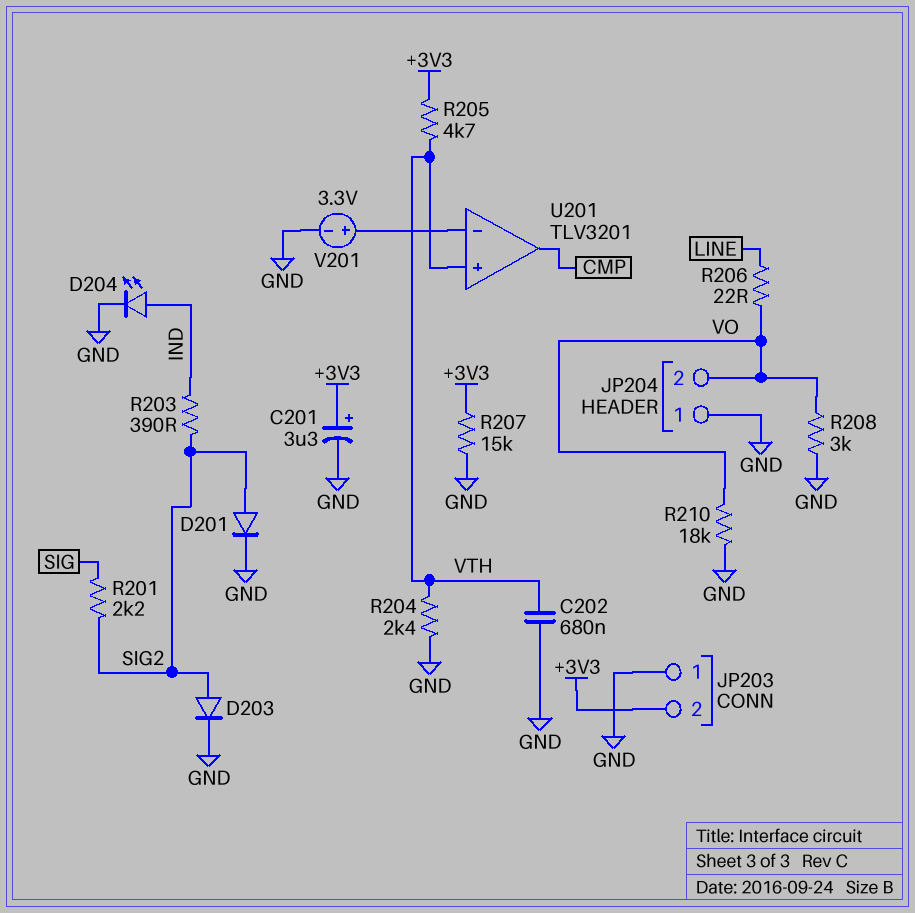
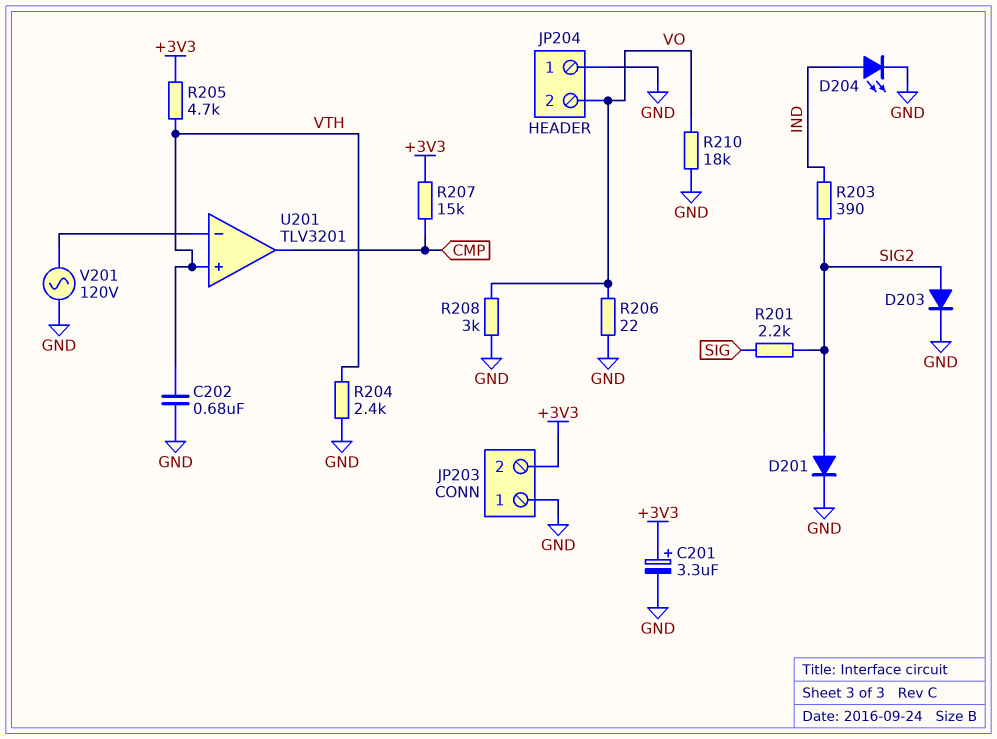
R206: 22 (LINE, VO) -> 22 (GND, VO)
R207: 15k (+3V3, GND) -> 15k (+3V3, CMP)
V201: 3.3V (plus U201/in-, minus GND) -> AC 120V (GND, U201/in-)

